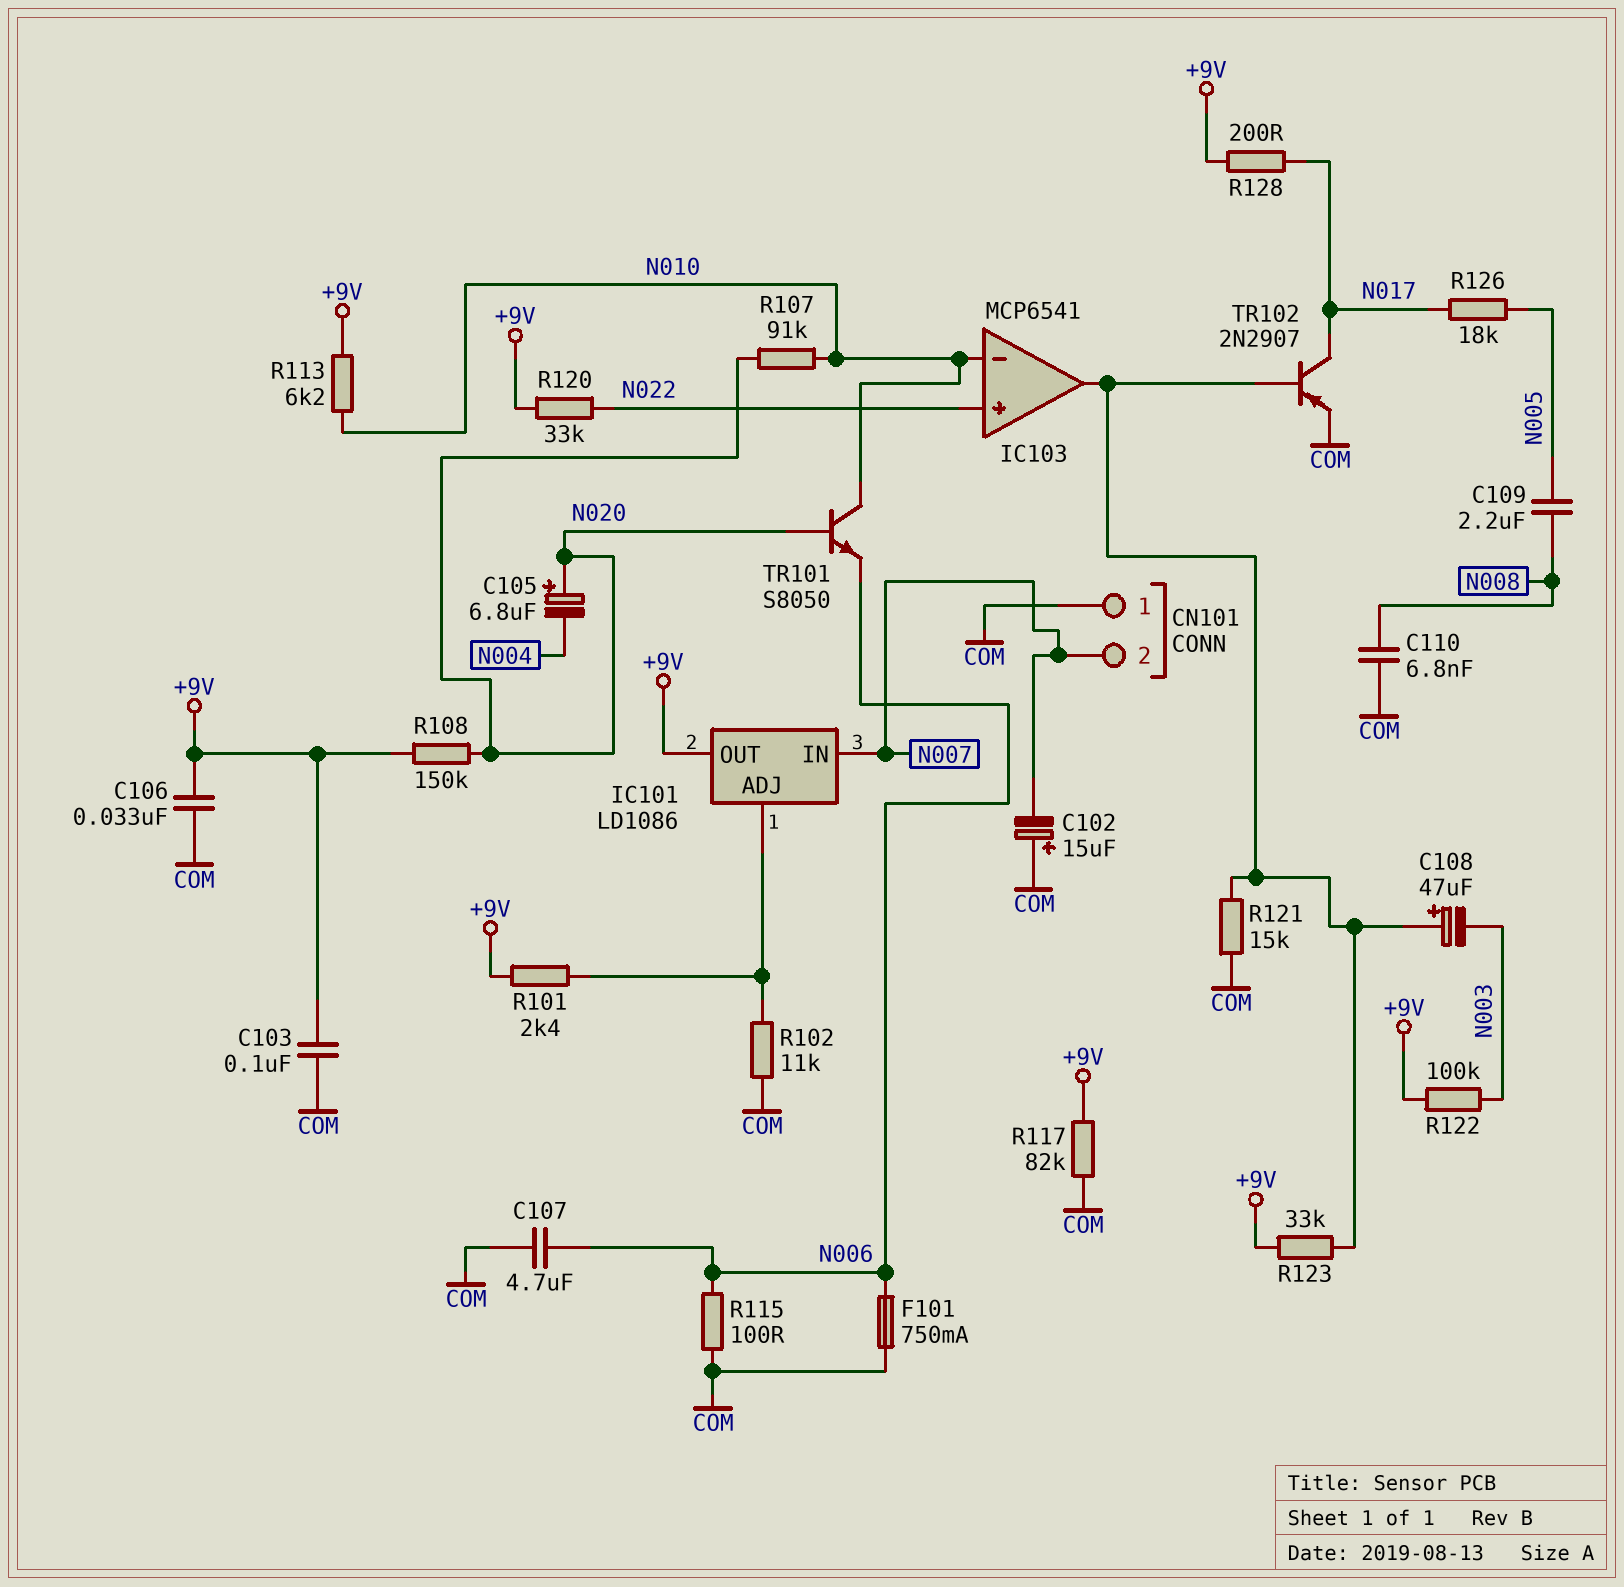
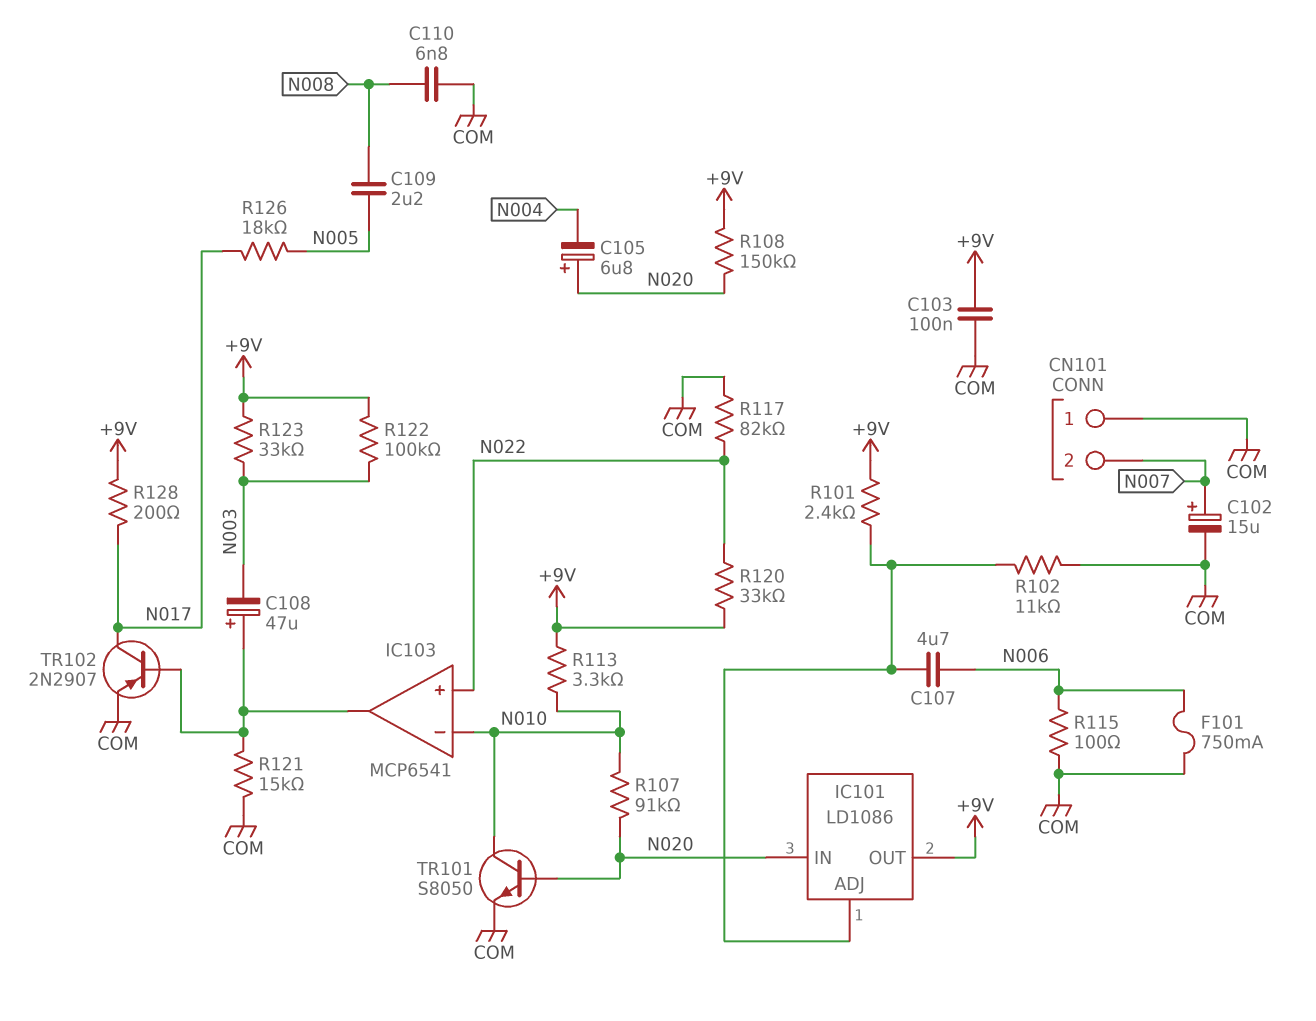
C102: 15uF (plus COM, minus N007) -> 15uF (plus N007, minus COM)
C106: 33nF (+9V, COM) -> none
C107: 4.7uF (COM, N006) -> 4.7uF (IC101/ADJ, N006)
IC101 pin IN: N007 -> N020
R113: 6.2k (+9V, N010) -> 3.3k (+9V, N010)
R117: 82k (+9V, COM) -> 82k (COM, N022)
R123: 33k (+9V, IC103/out) -> 33k (+9V, N003)
TR101: NPN S8050 (B N020, C N010, E N006) -> NPN S8050 (B N020, C N010, E COM)

